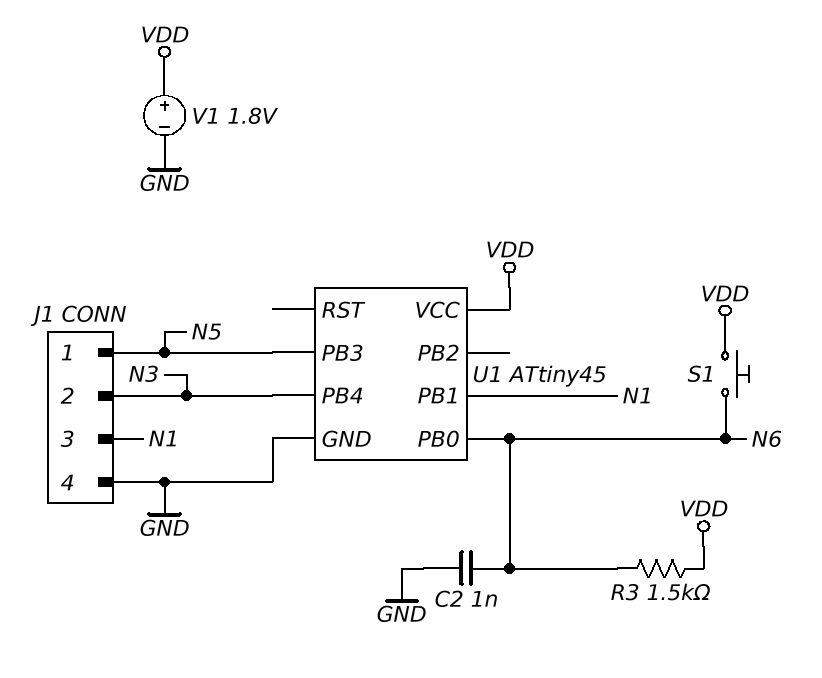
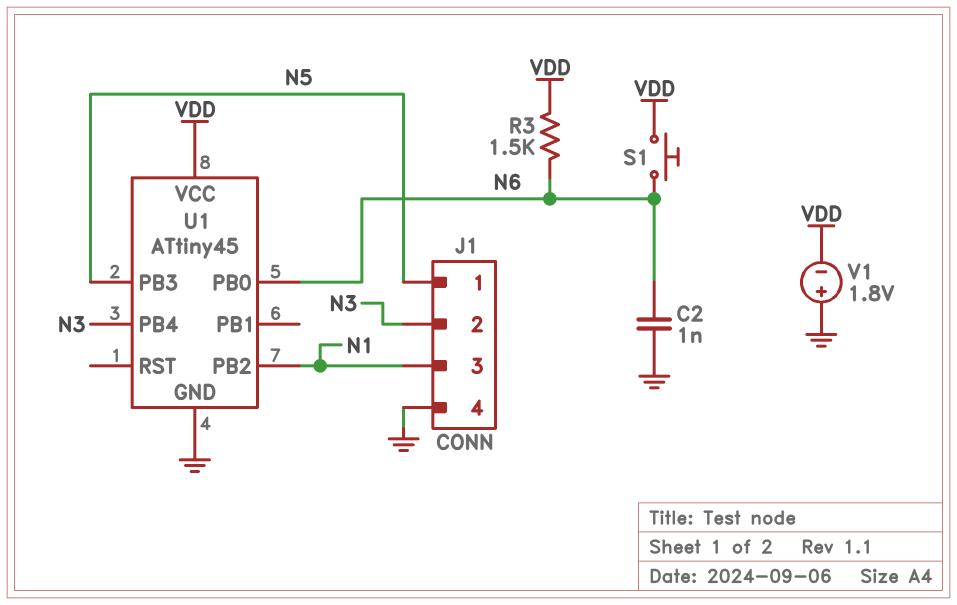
U1 pin PB1: N1 -> none
U1 pin PB2: none -> N1
V1: 1.8V (plus VDD, minus GND) -> 1.8V (plus GND, minus VDD)

